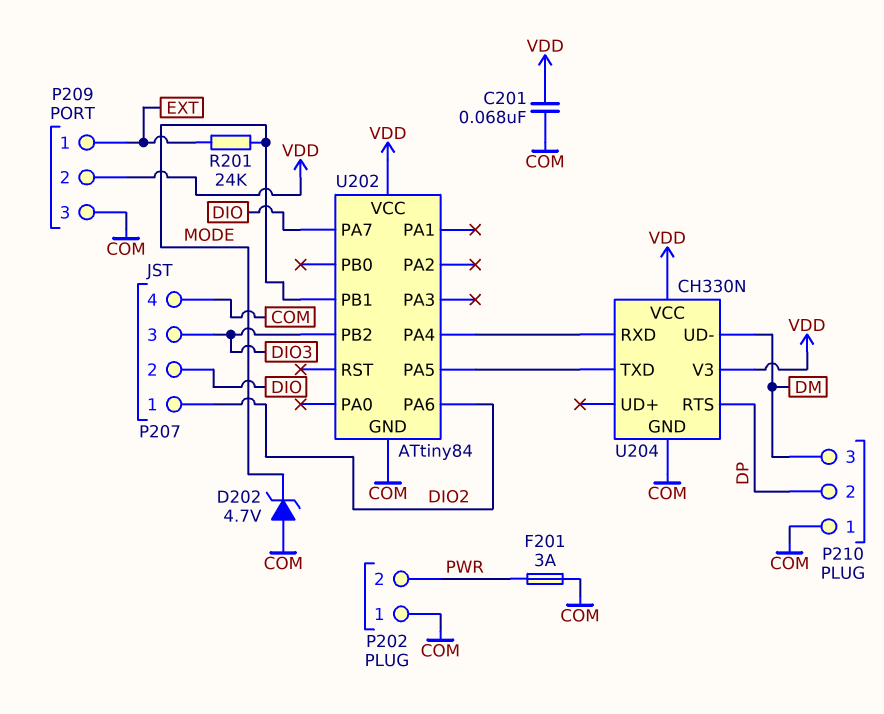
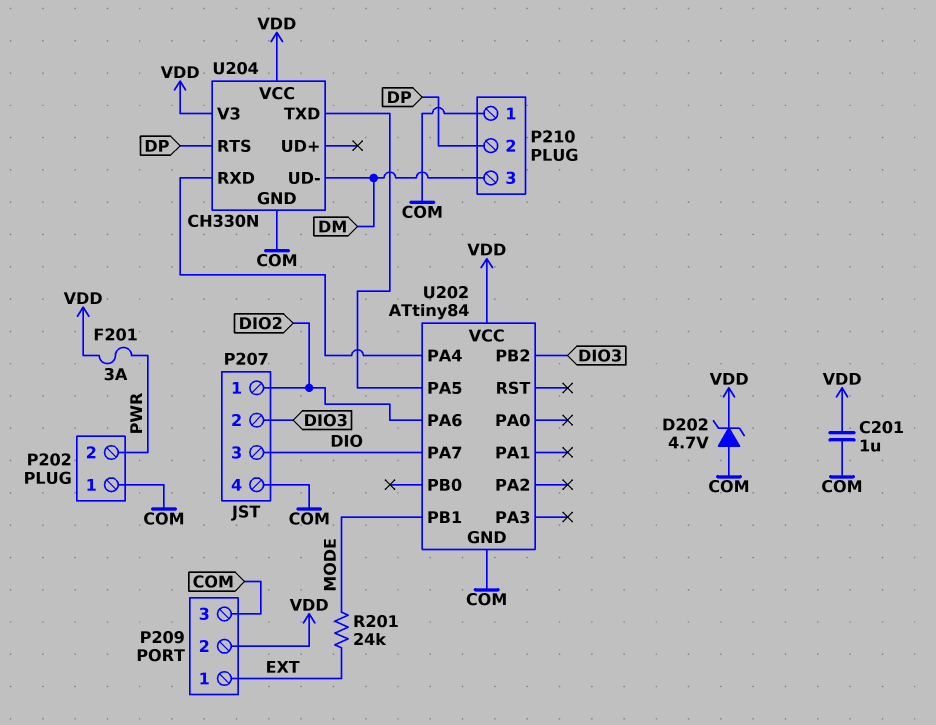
C201: 68nF (COM, VDD) -> 1uF (COM, VDD)
D202: zener 4.7V (A COM, K MODE) -> zener 4.7V (A COM, K VDD)
F201: 3A (COM, PWR) -> 3A (PWR, VDD)
P207 pin 2: DIO -> DIO3
P207 pin 3: DIO3 -> DIO

